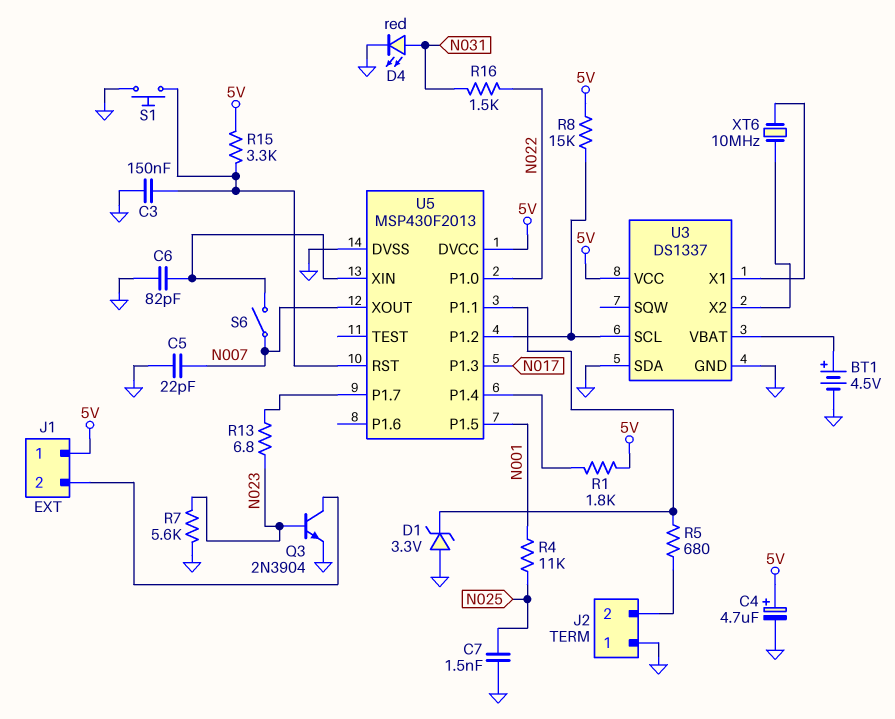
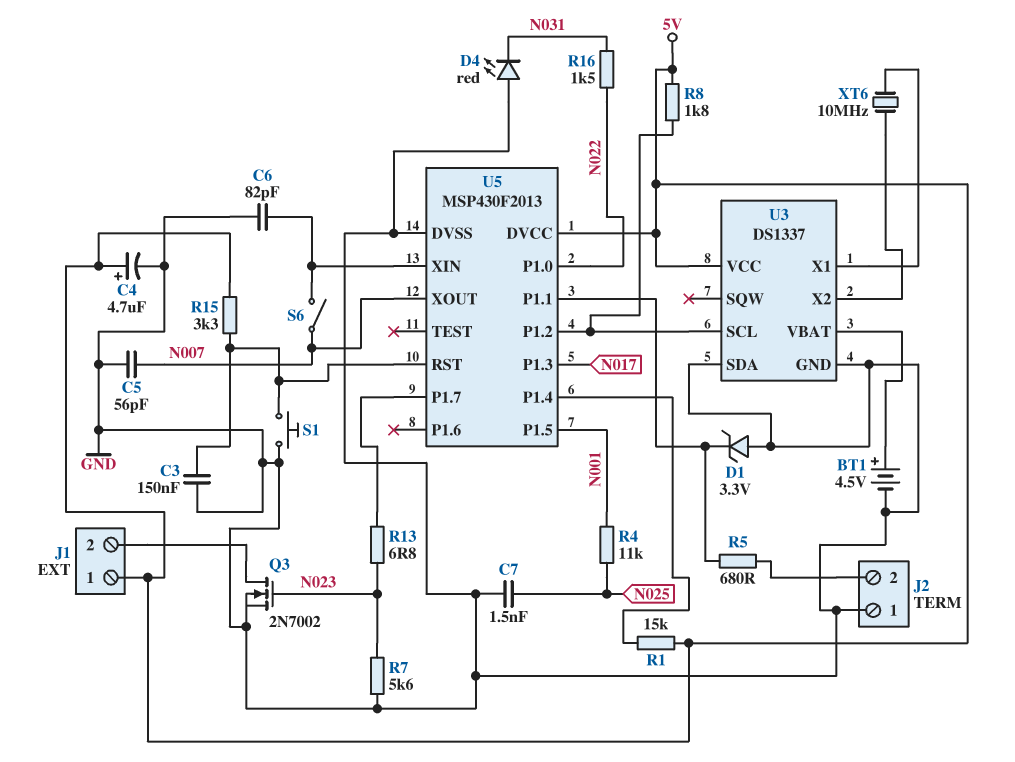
C5: 22pF (GND, N007) -> 56pF (GND, N007)
D4: LED red (A N031, K GND) -> LED red (A GND, K N031)
Q3: NPN 2N3904 (B N023, C J1/2, E GND) -> NMOS 2N7002 (G N023, D J1/2, S GND)
R1: 1.8k (5V, U5/P1.4) -> 15k (5V, U5/P1.4)
R8: 15k (5V, U3/SCL) -> 1.8k (5V, U3/SCL)

